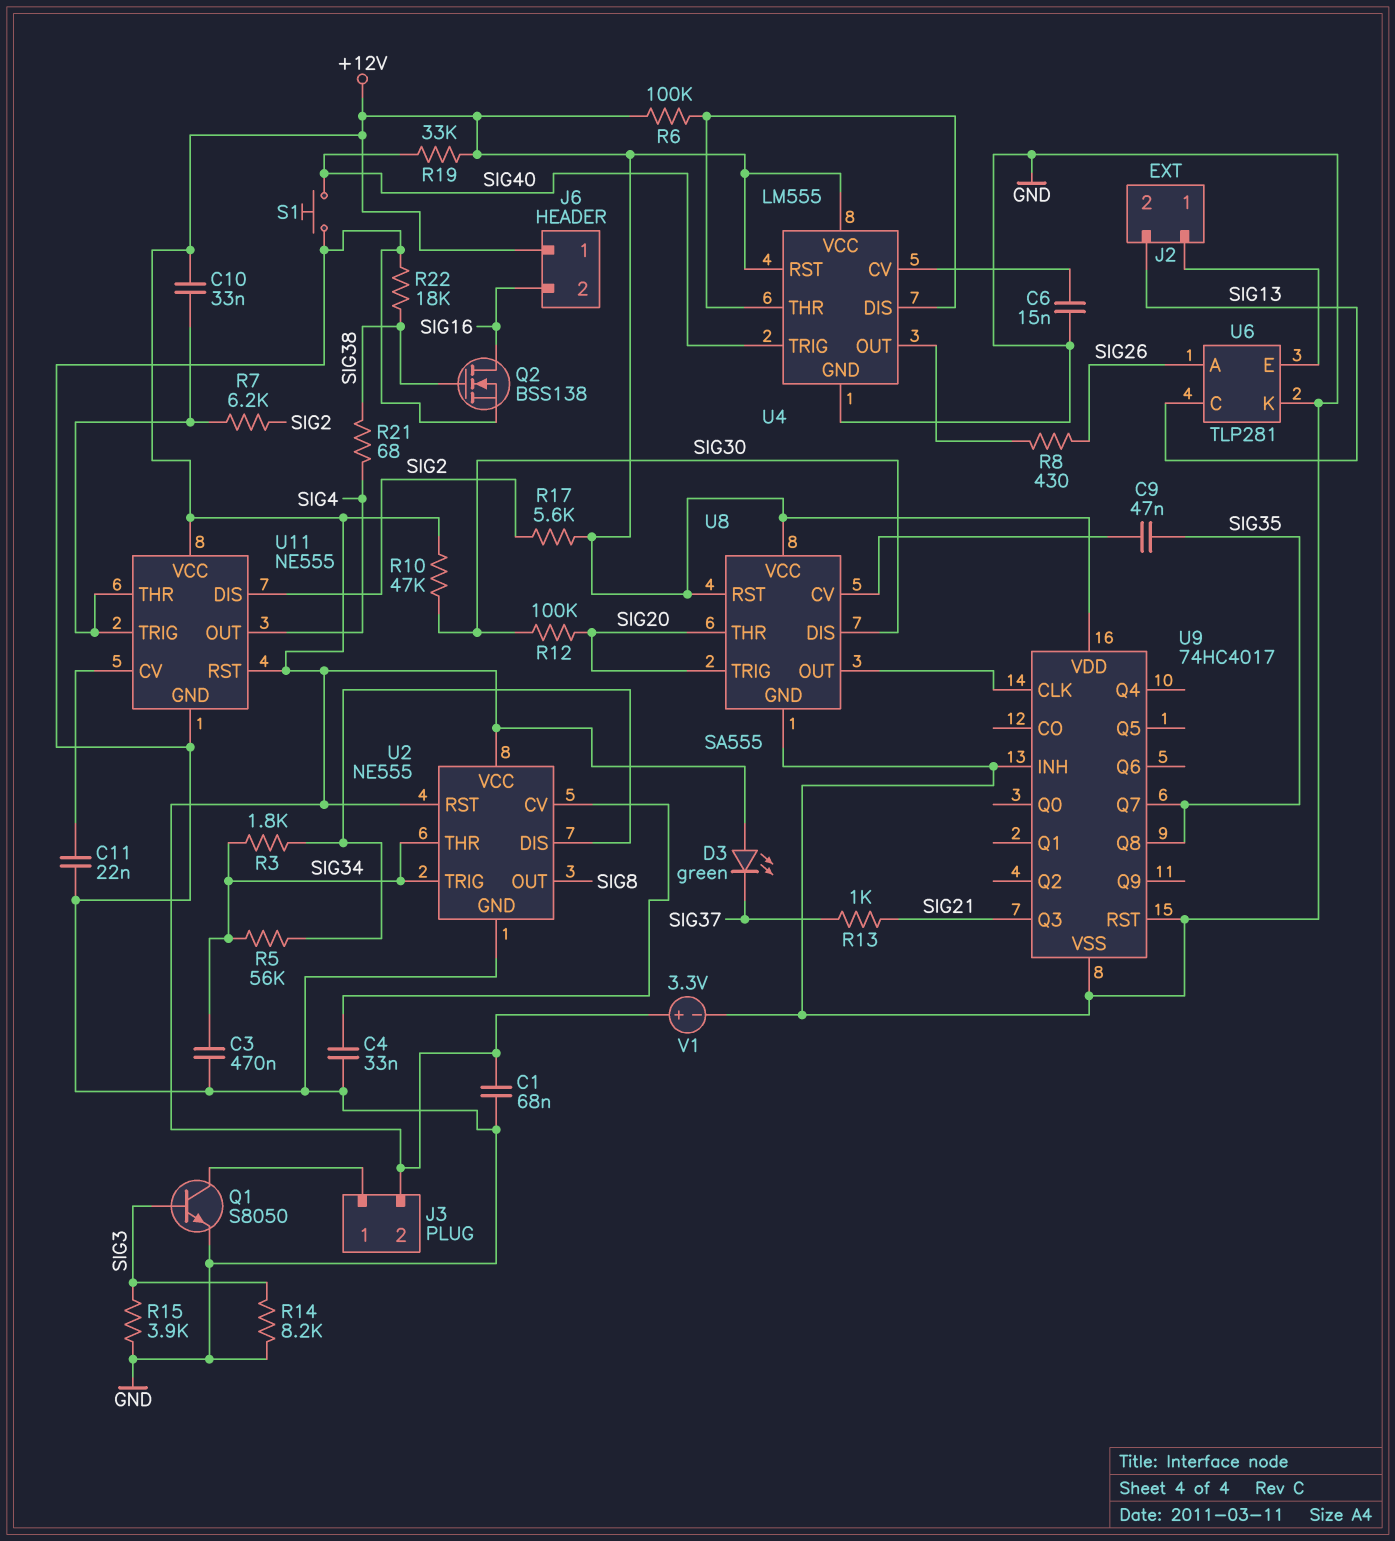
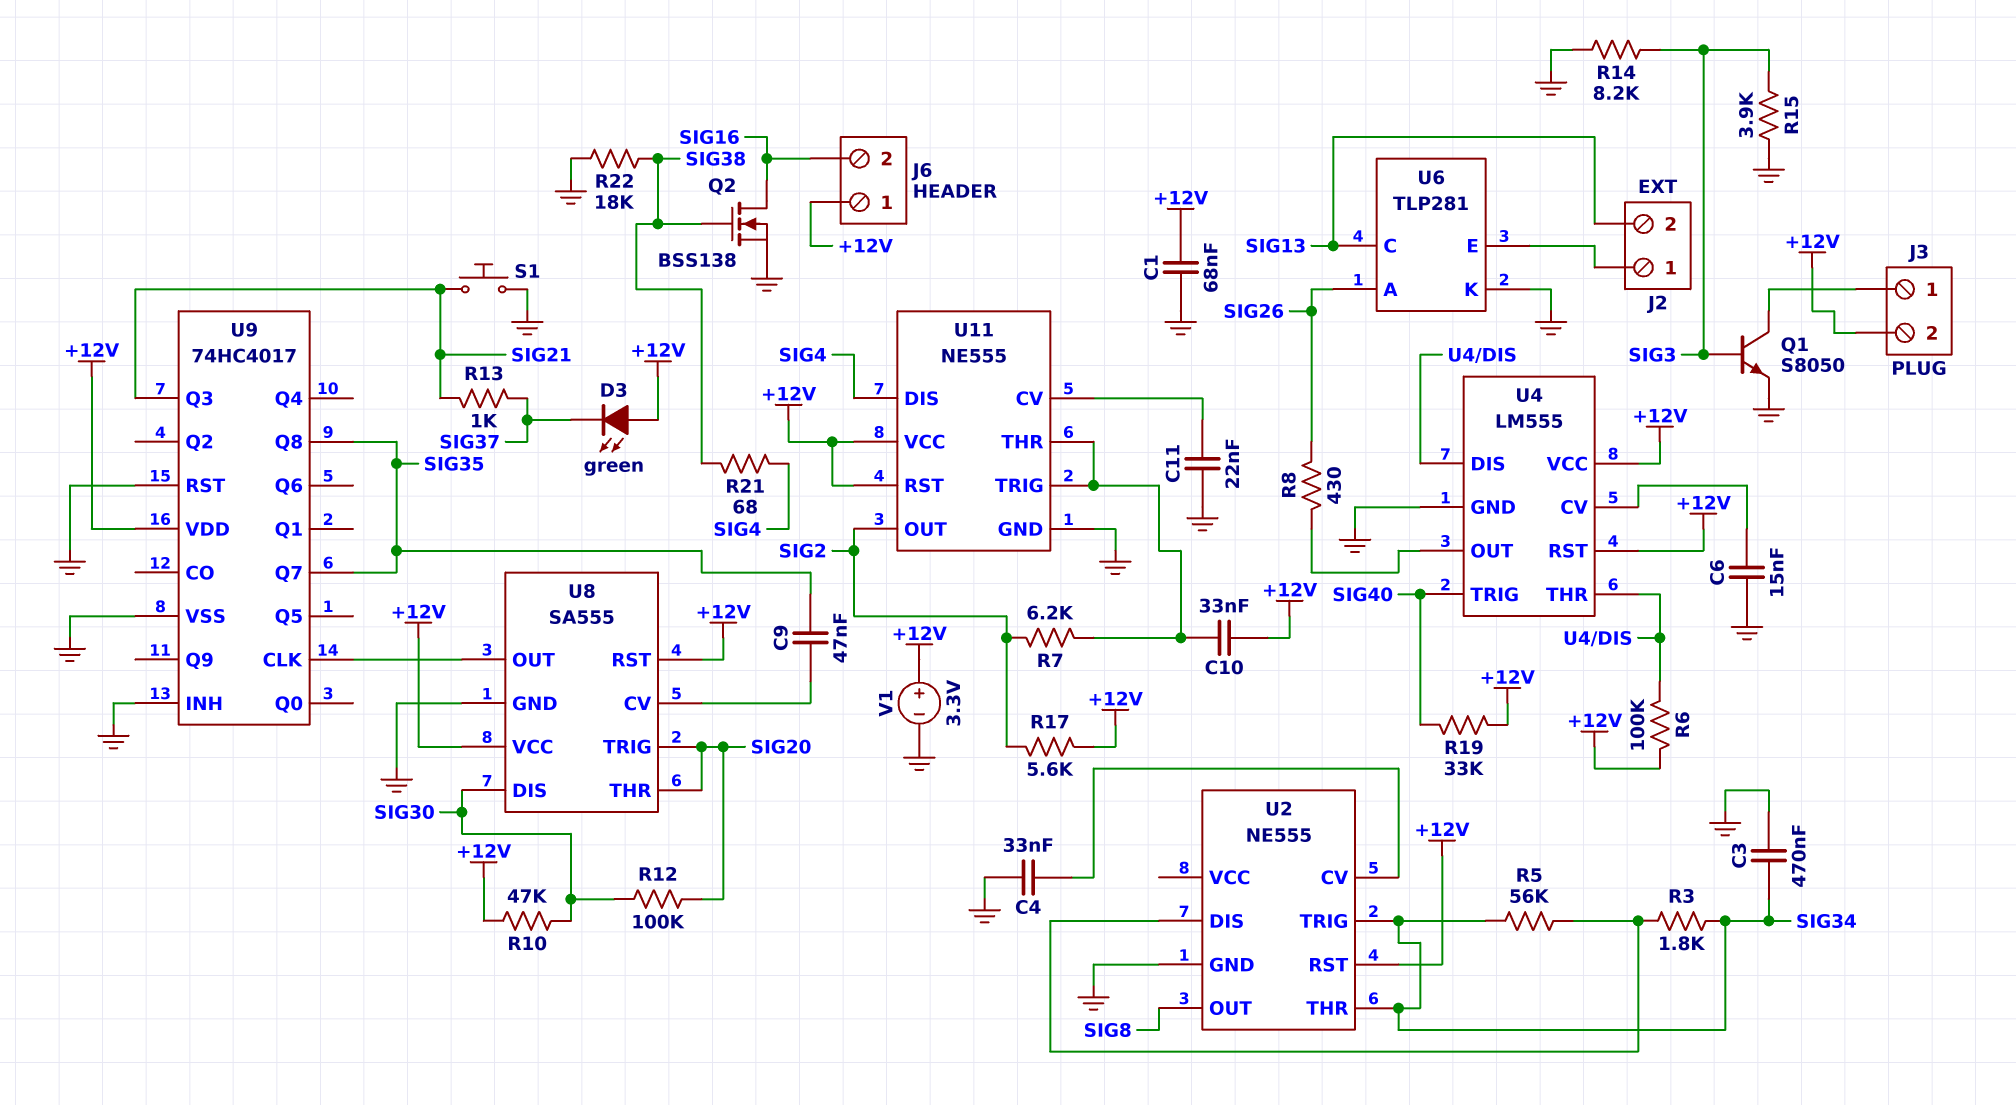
S1: button (GND, SIG40) -> button (GND, SIG21)
U2 pin VCC: +12V -> none
U11 pin DIS: SIG2 -> SIG4
U11 pin OUT: SIG4 -> SIG2

